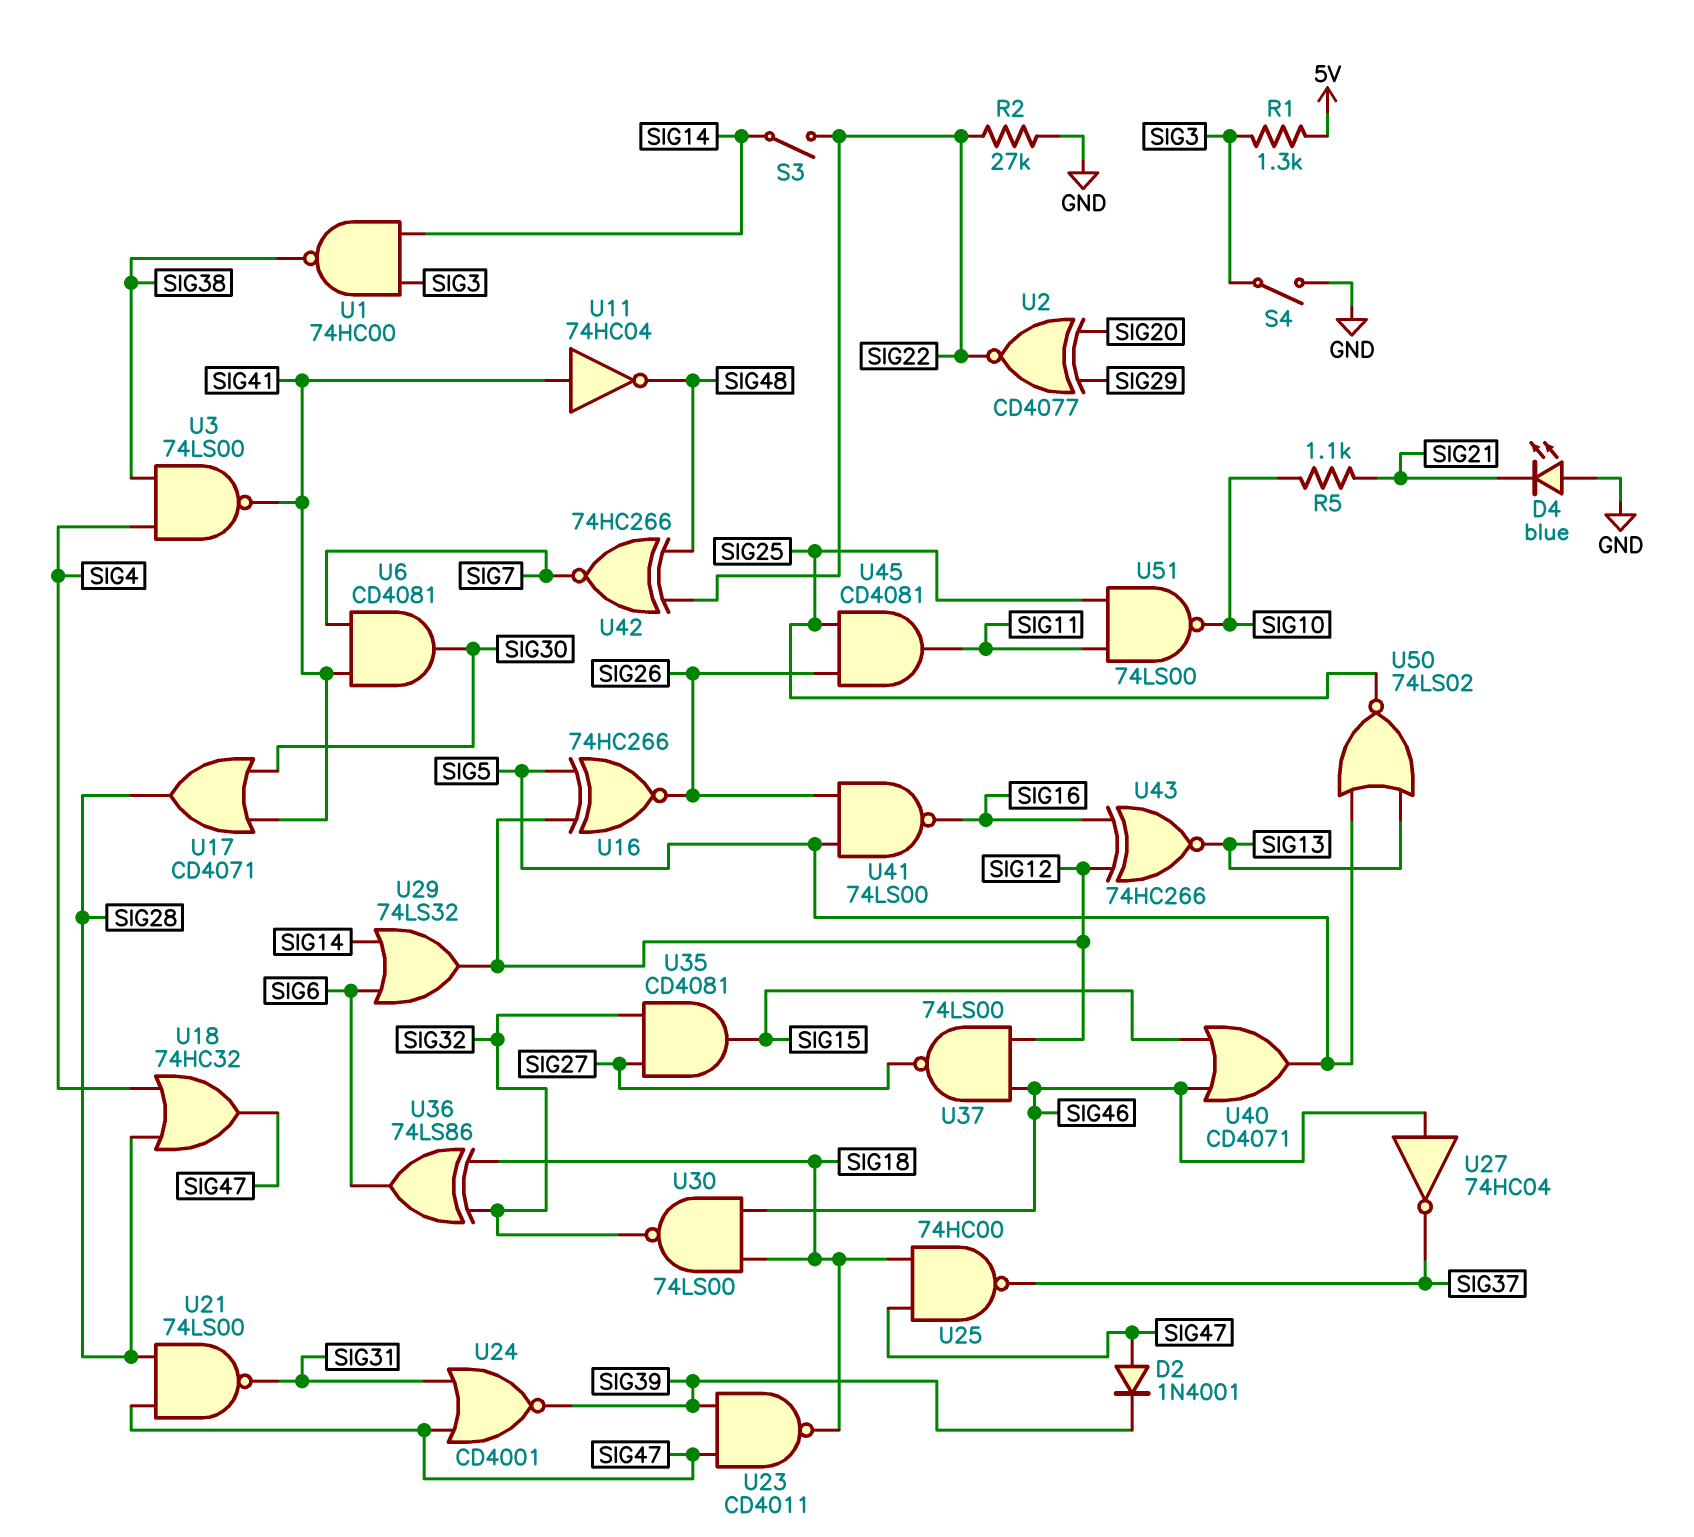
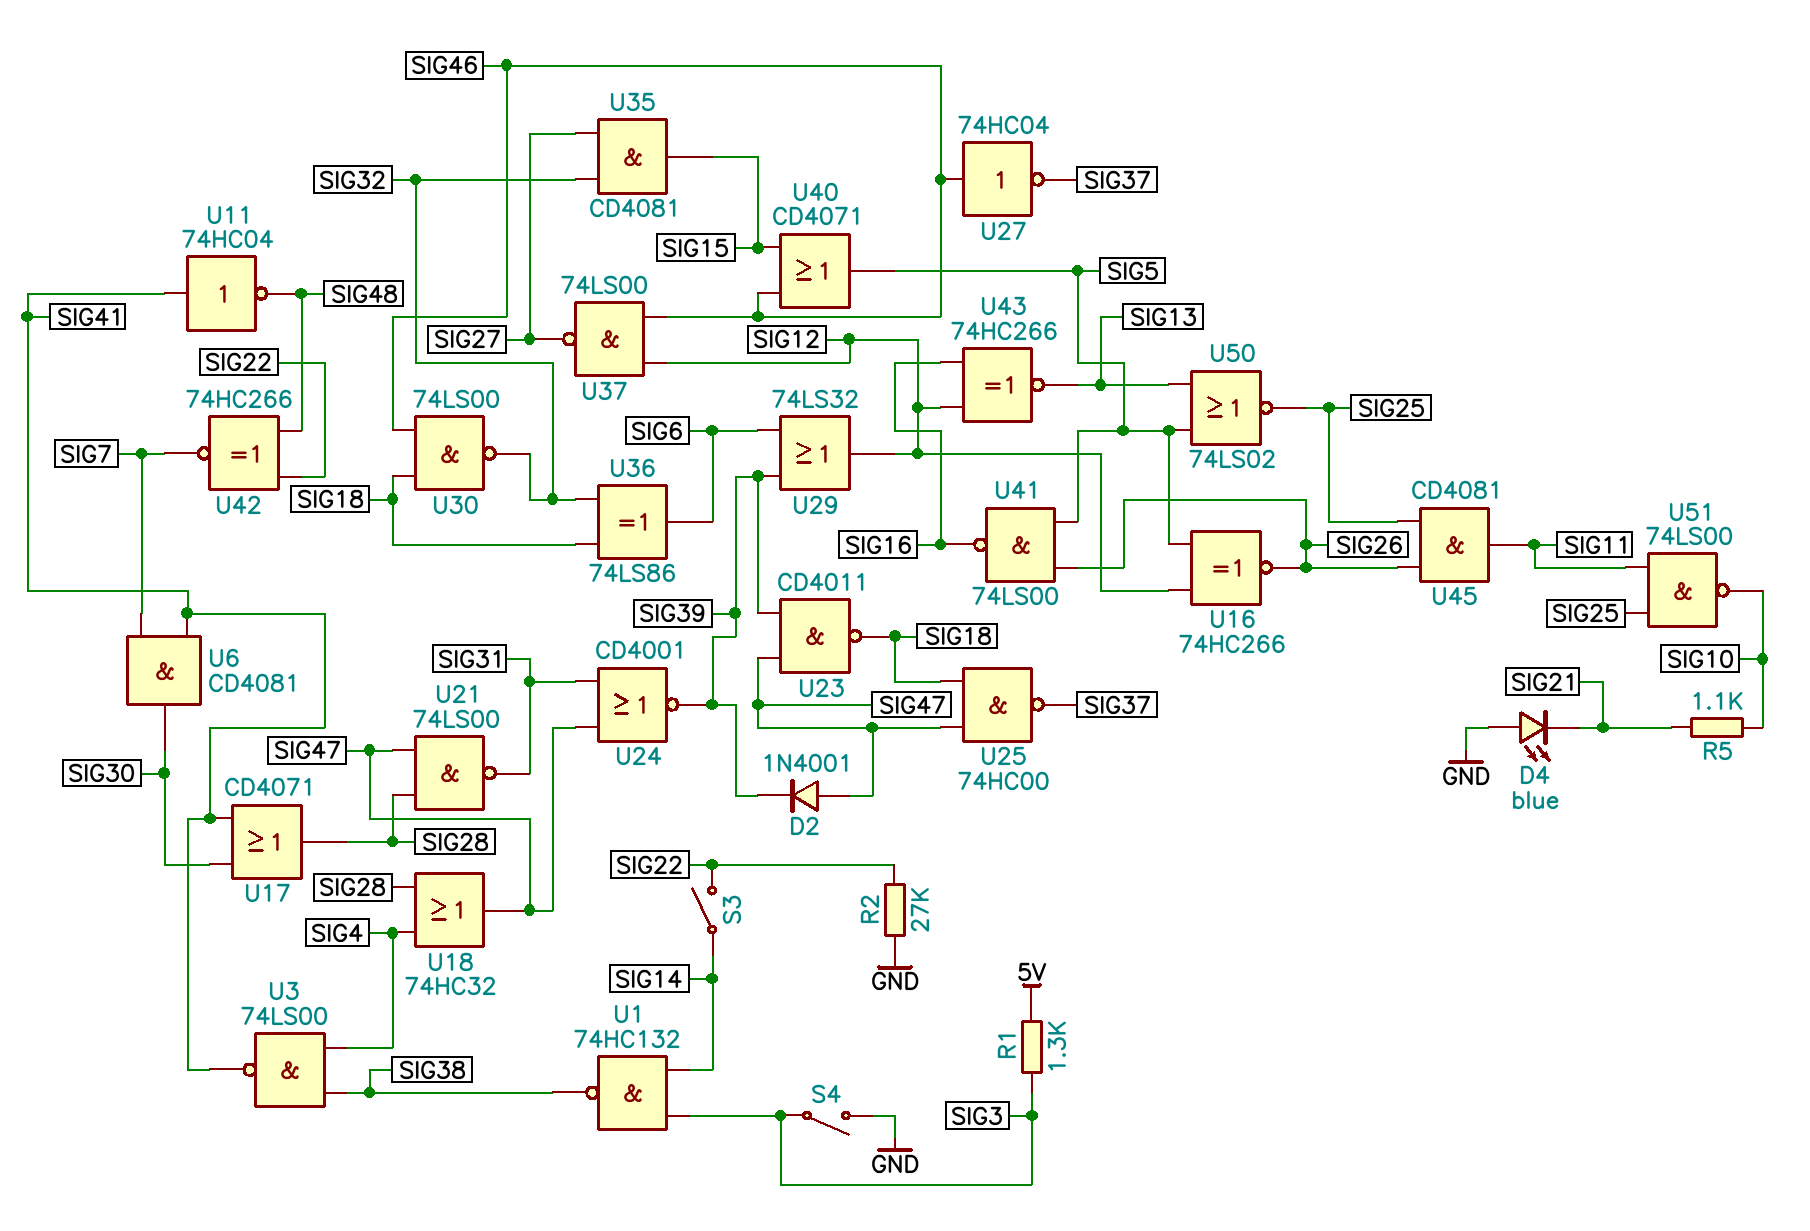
U1: NAND 74HC00 (in SIG3, in SIG14, out SIG38) -> NAND 74HC132 (in SIG3, in SIG14, out SIG38)
U2: XNOR CD4077 (in SIG20, in SIG29, out SIG22) -> none
U29: OR 74LS32 (in SIG6, in SIG14, out SIG12) -> OR 74LS32 (in SIG6, in SIG39, out SIG12)

